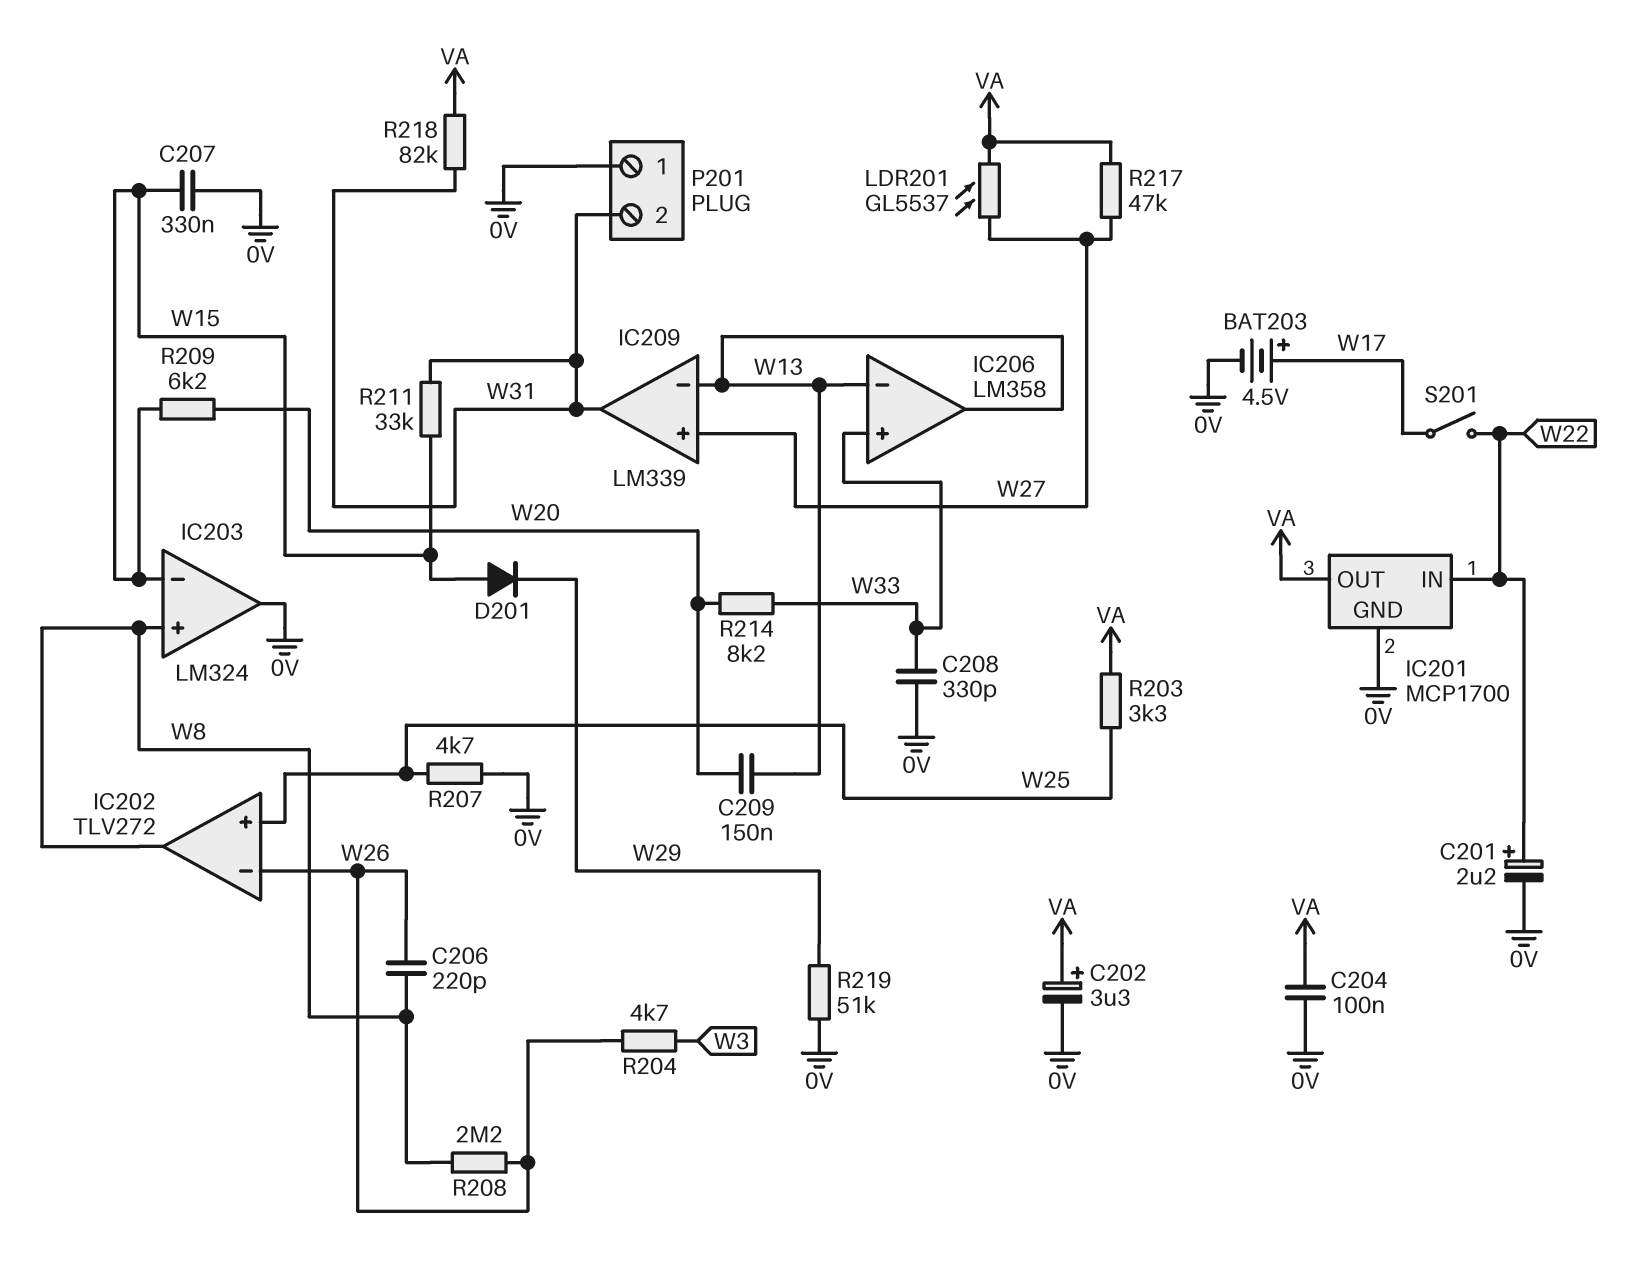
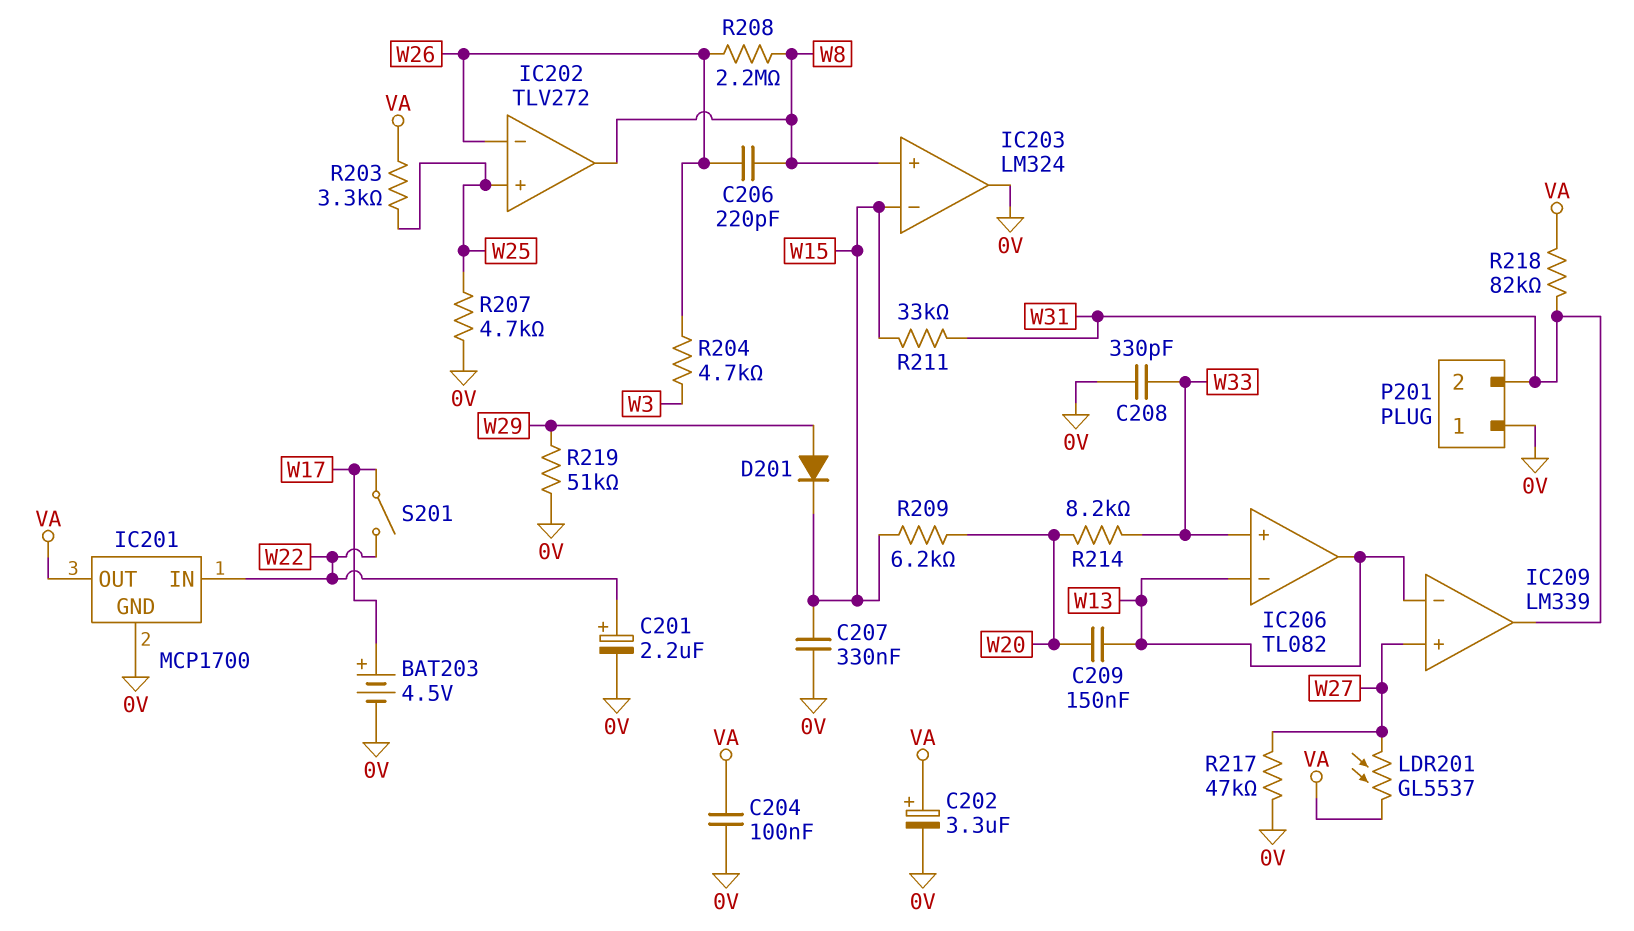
D201: diode (A W15, K W29) -> diode (A W29, K W15)
IC206: LM358 -> TL082
R217: 47k (VA, W27) -> 47k (0V, W27)

